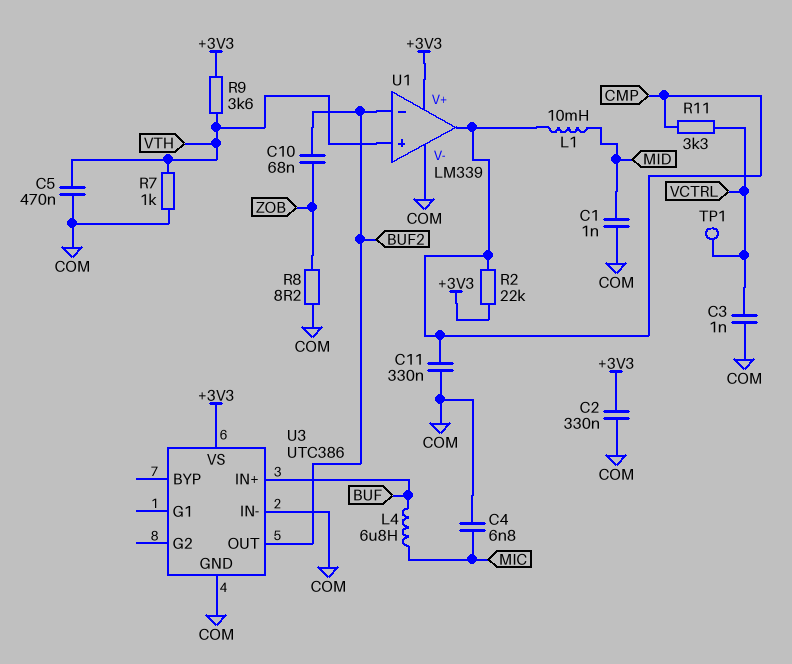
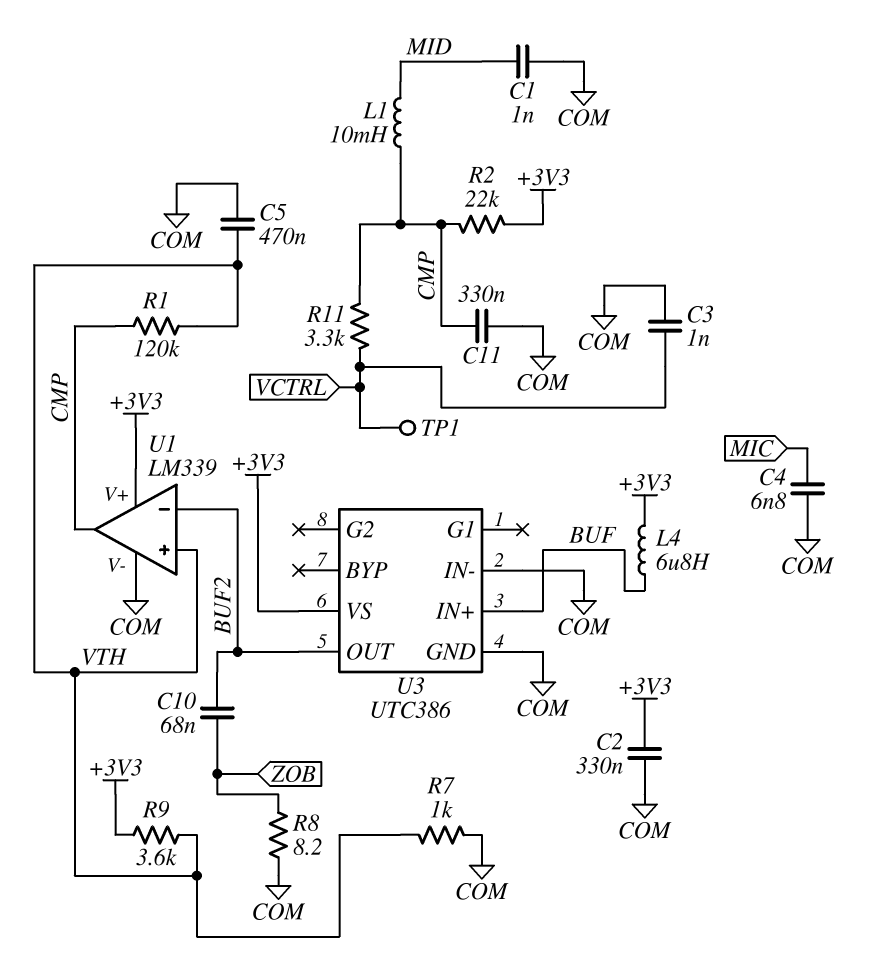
L4: 6.8uH (BUF, MIC) -> 6.8uH (+3V3, BUF)
R1: none -> 120k (CMP, VTH)

